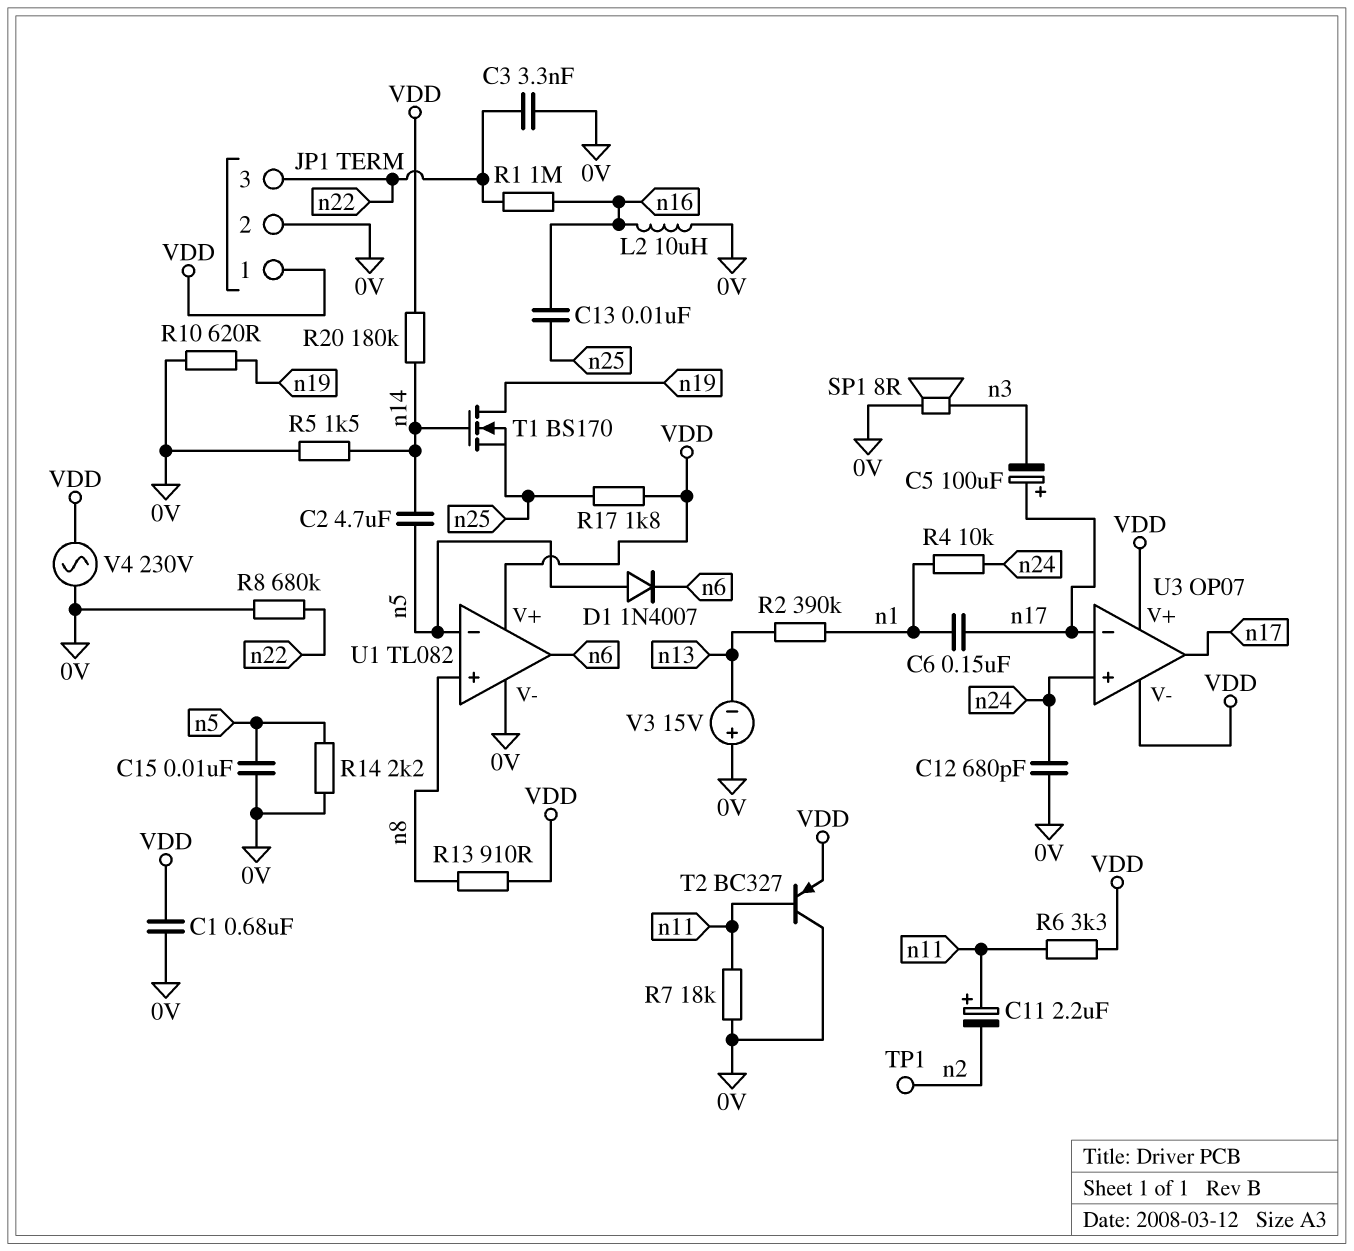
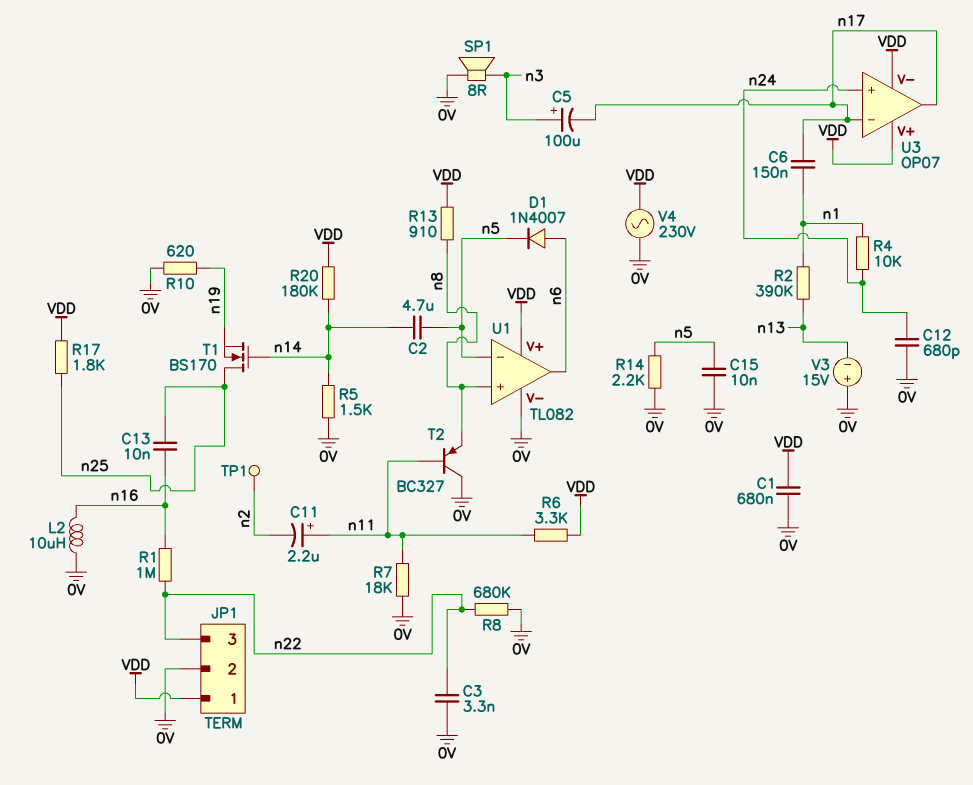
C5: 100uF (plus n17, minus n3) -> 100uF (plus n3, minus n17)
D1: diode 1N4007 (A n5, K n6) -> diode 1N4007 (A n6, K n5)
T1: NMOS BS170 (G n14, D n19, S n25) -> NMOS BS170 (G n14, D n25, S n19)
T2: PNP BC327 (B n11, C 0V, E VDD) -> PNP BC327 (B n11, C 0V, E n8)

